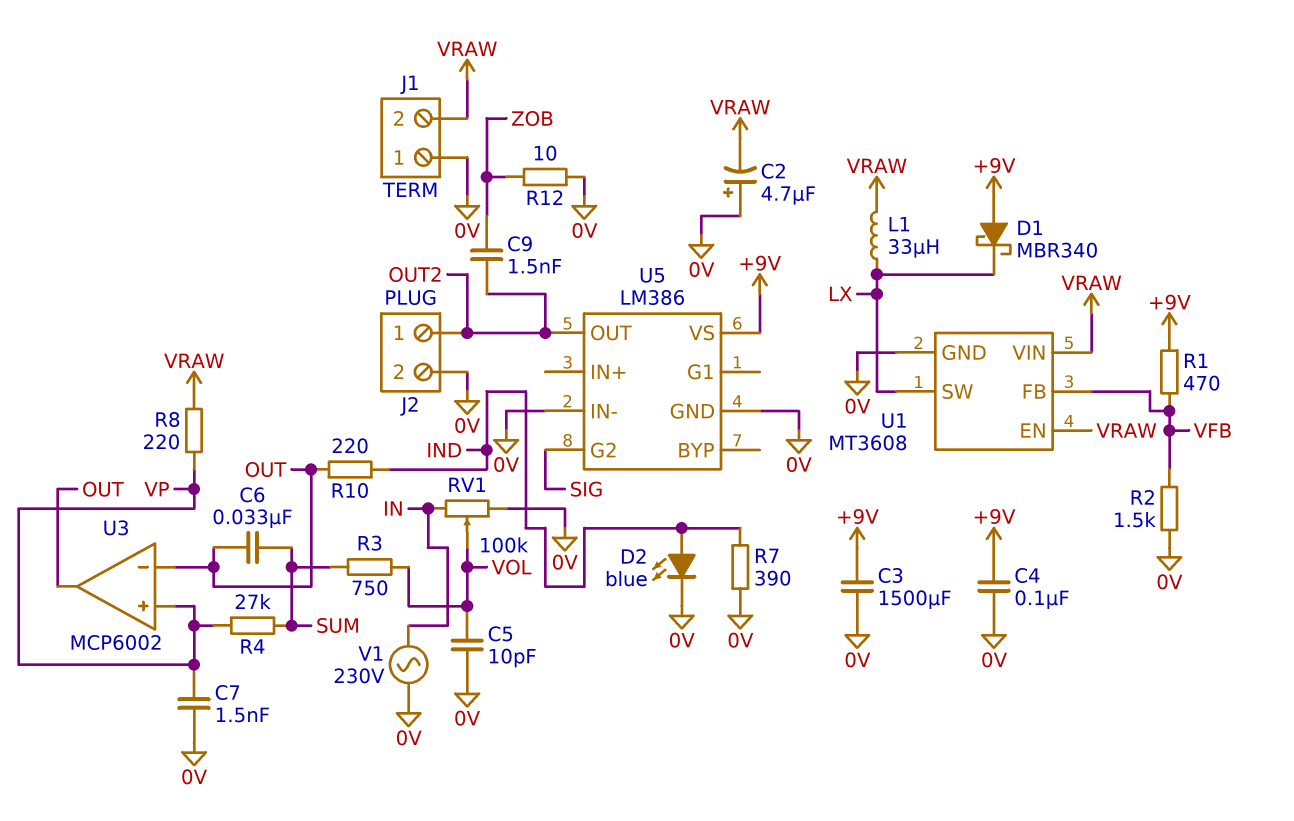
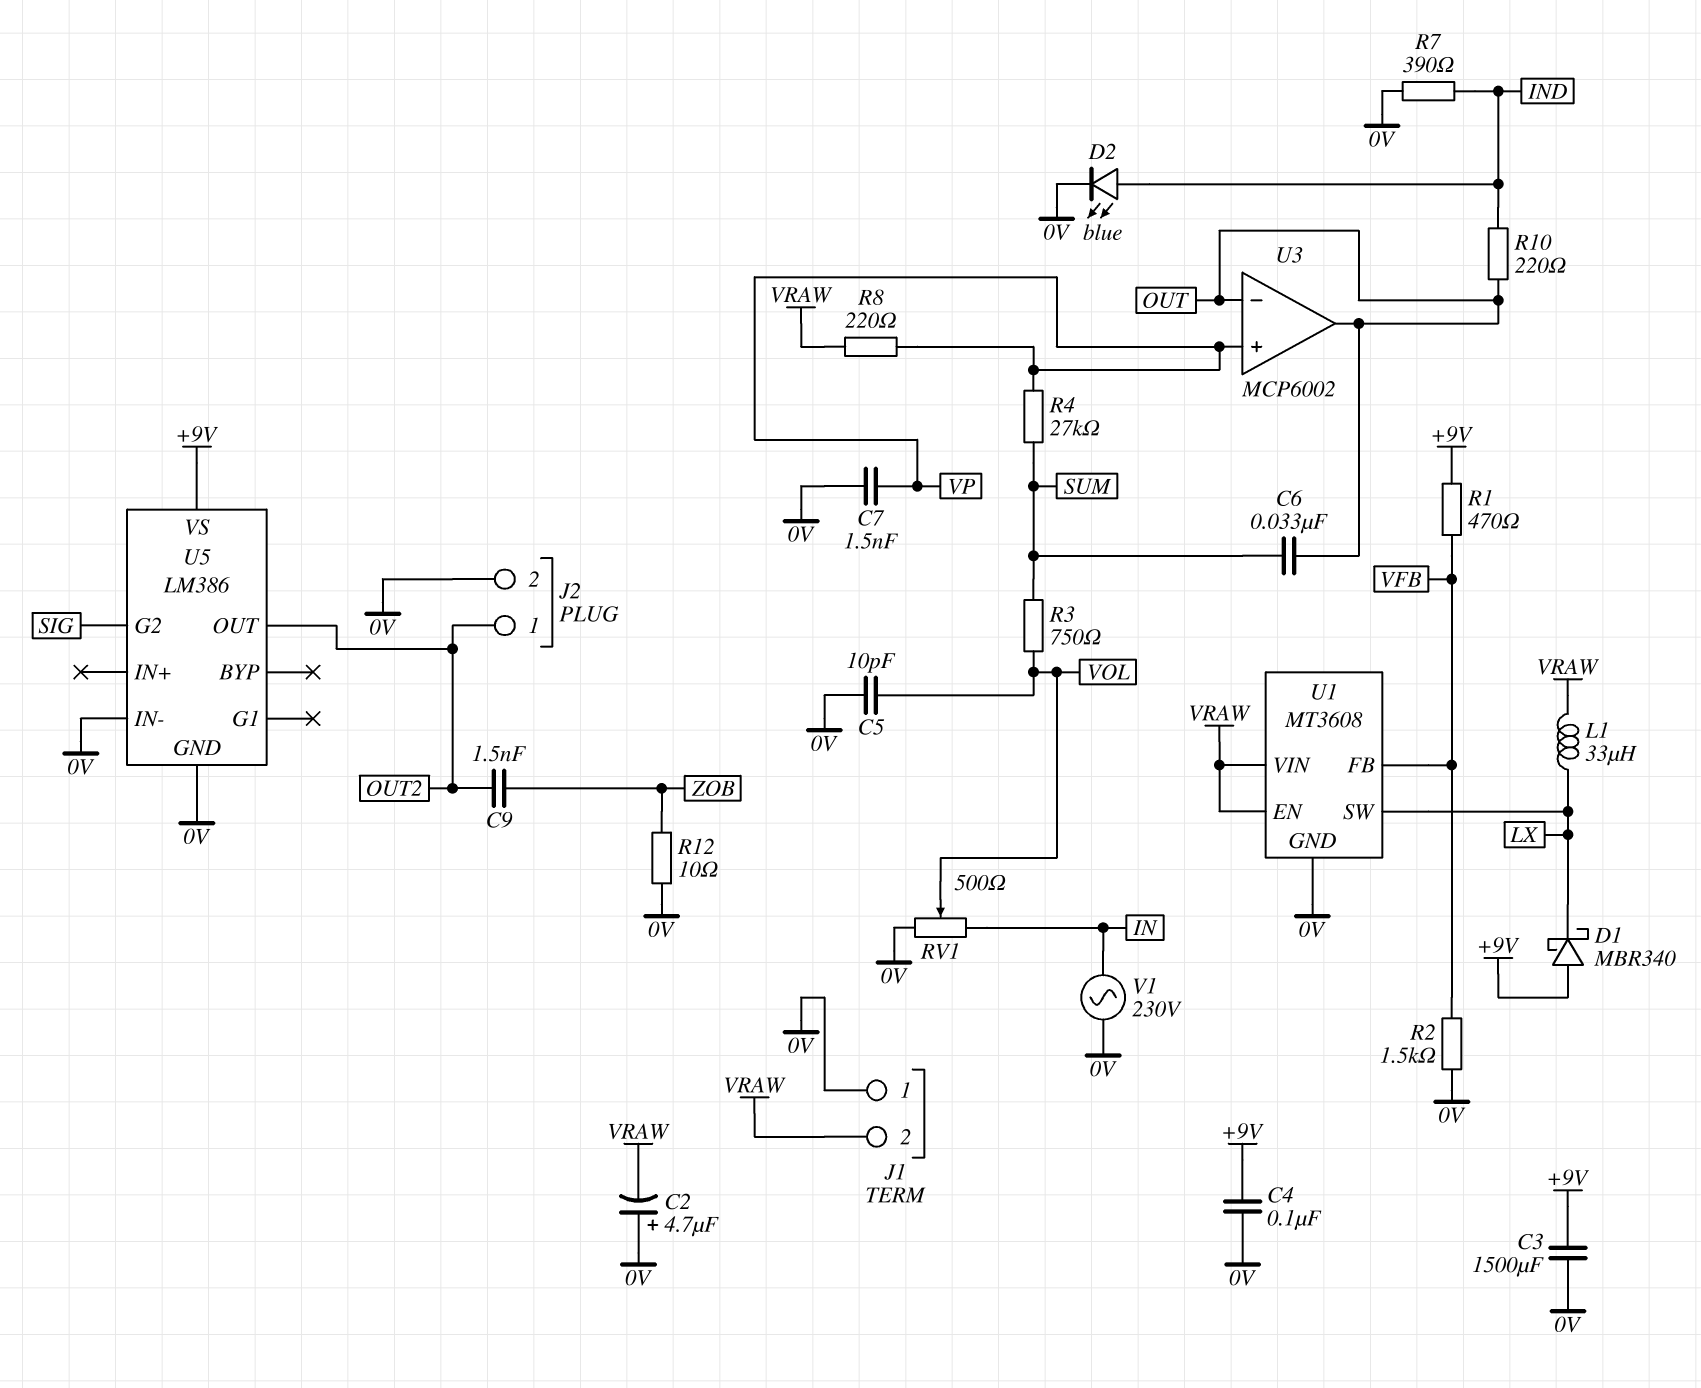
RV1: 100k (0V, IN, wiper VOL) -> 500 (0V, IN, wiper VOL)

